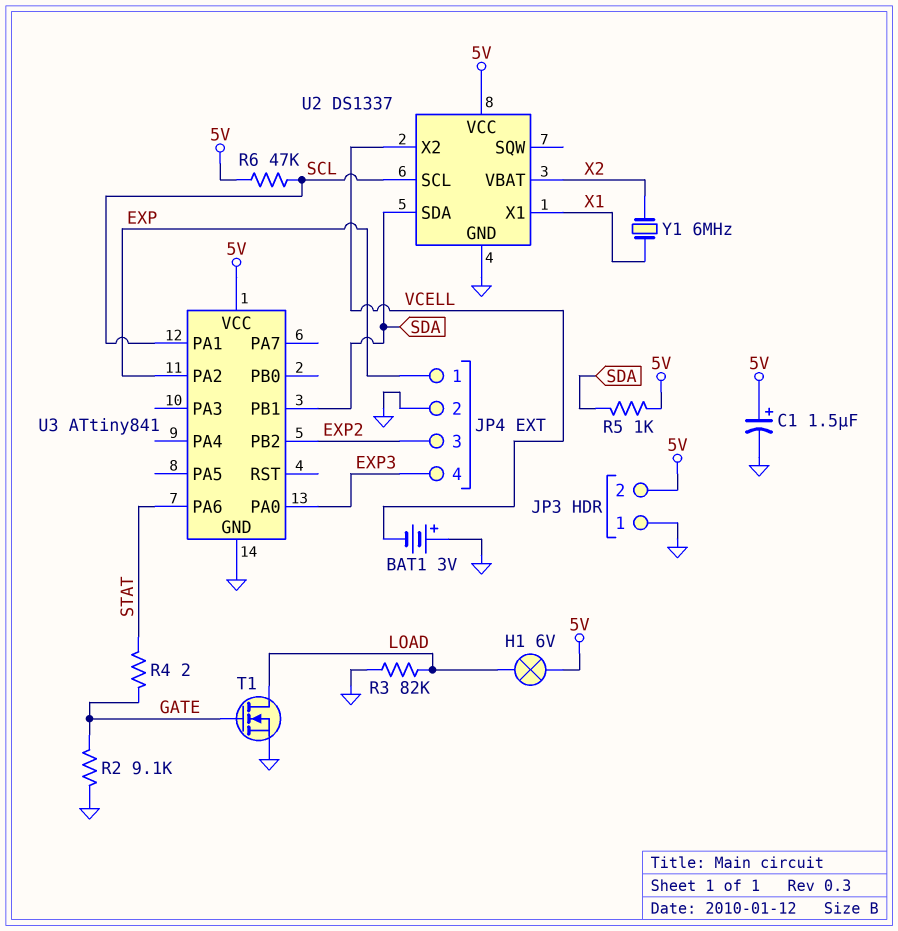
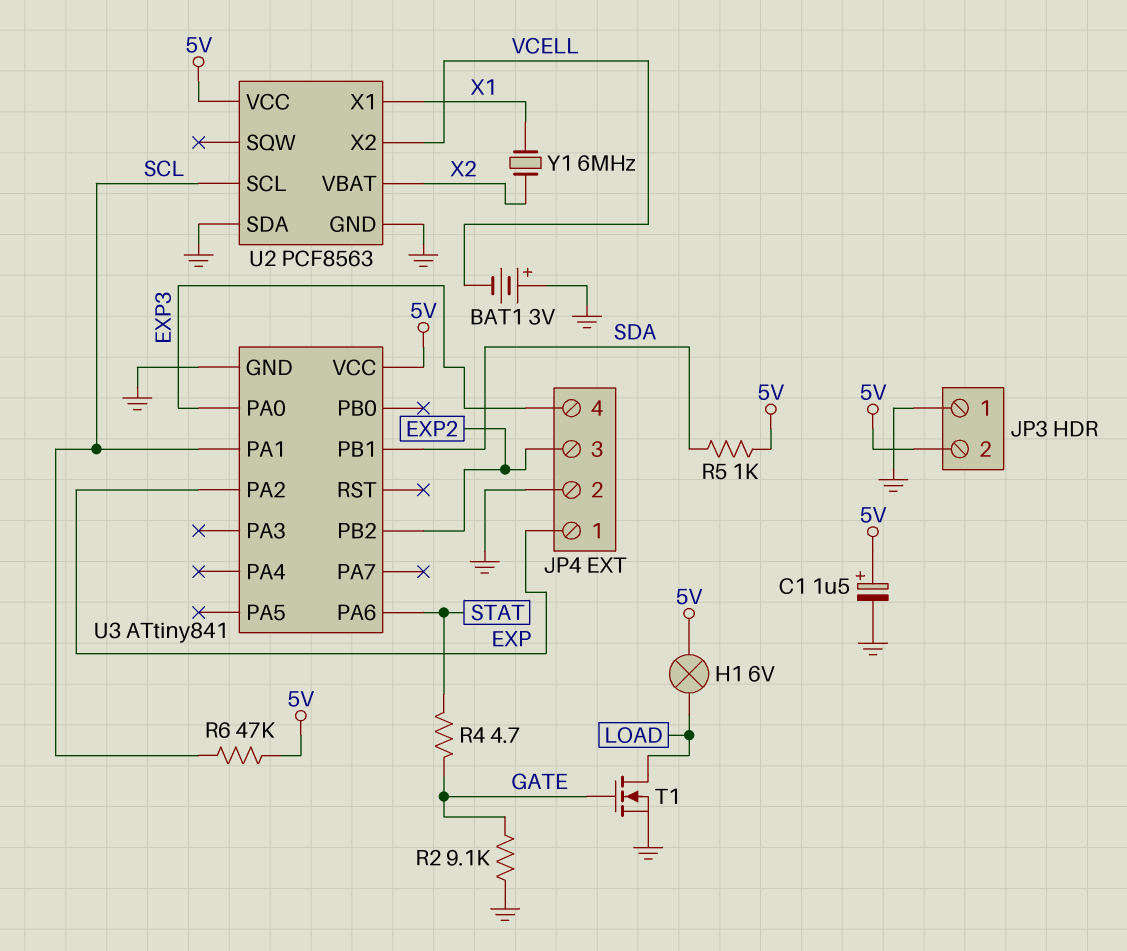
R3: 82k (GND, LOAD) -> none
R4: 2 (GATE, STAT) -> 4.7 (GATE, STAT)
U2: DS1337 -> PCF8563
U2 pin SDA: SDA -> GND

